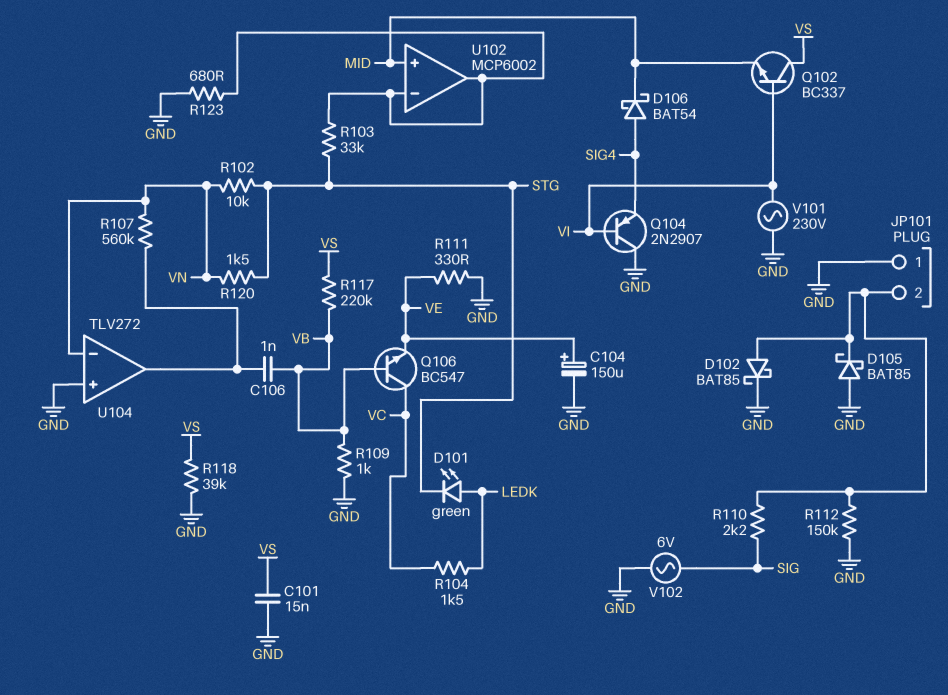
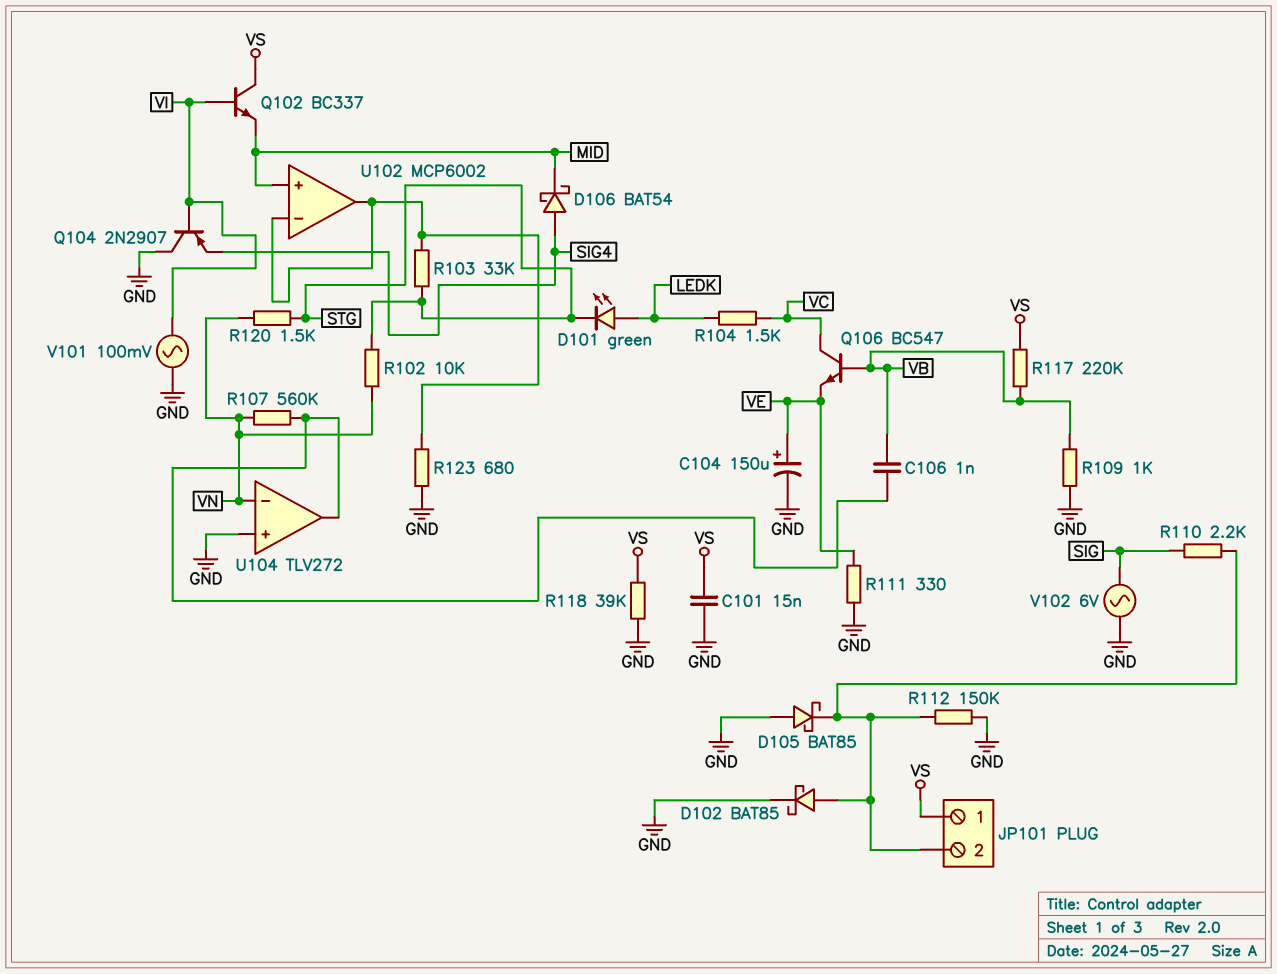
JP101 pin 1: GND -> VS
V101: AC 230V (GND, VI) -> AC 100mV (GND, VI)

